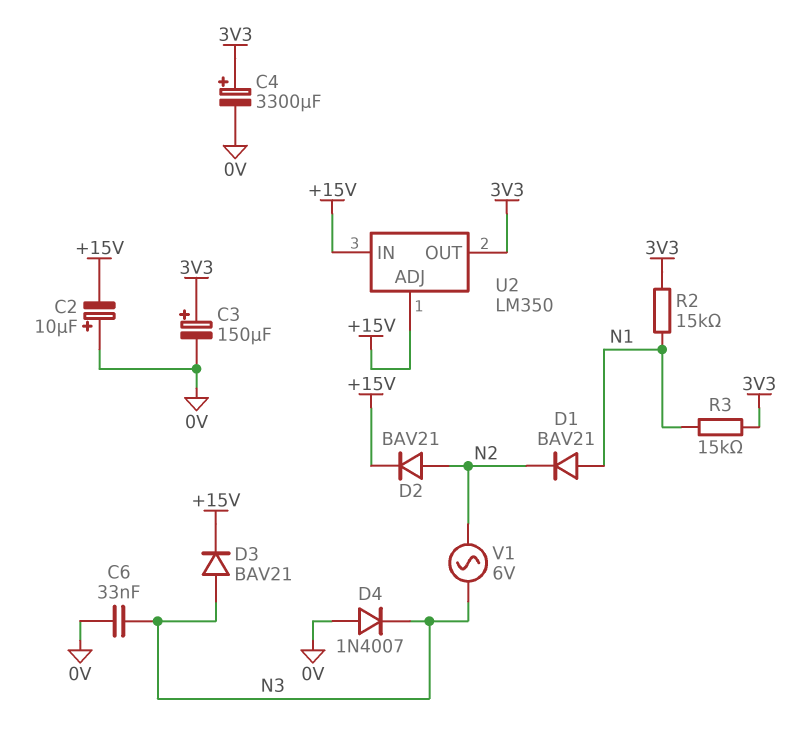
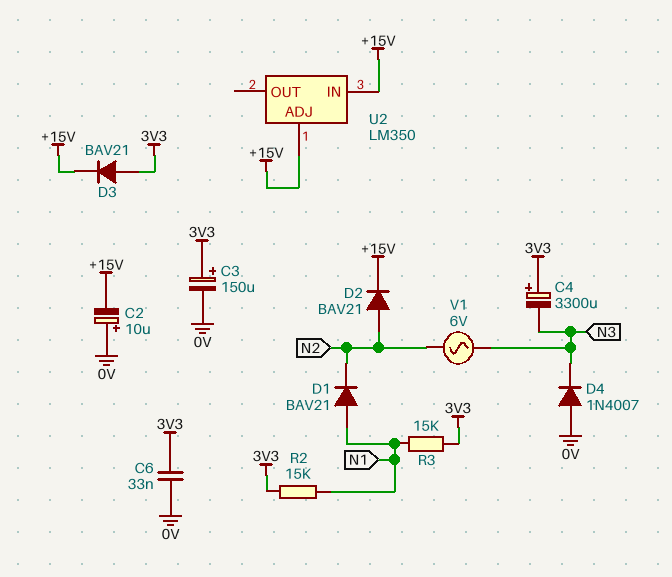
C4: 3300uF (plus 3V3, minus 0V) -> 3300uF (plus 3V3, minus N3)
C6: 33nF (0V, N3) -> 33nF (0V, 3V3)
D3: diode BAV21 (A N3, K +15V) -> diode BAV21 (A 3V3, K +15V)
U2 pin OUT: 3V3 -> none

